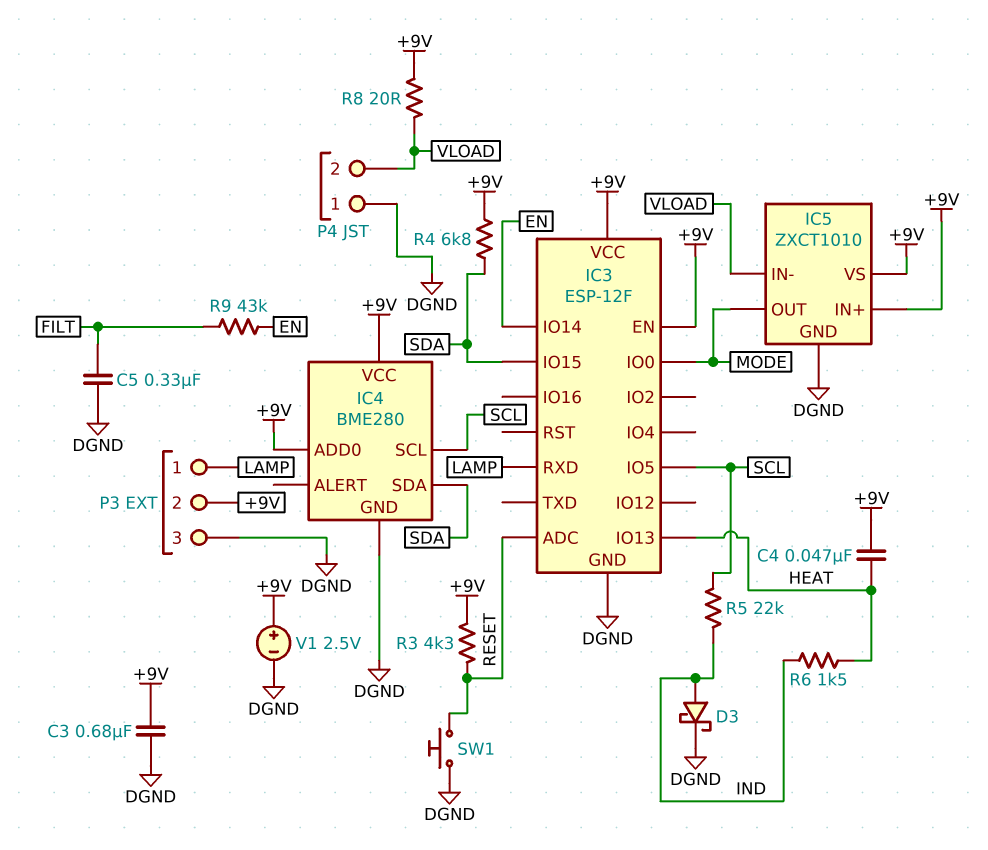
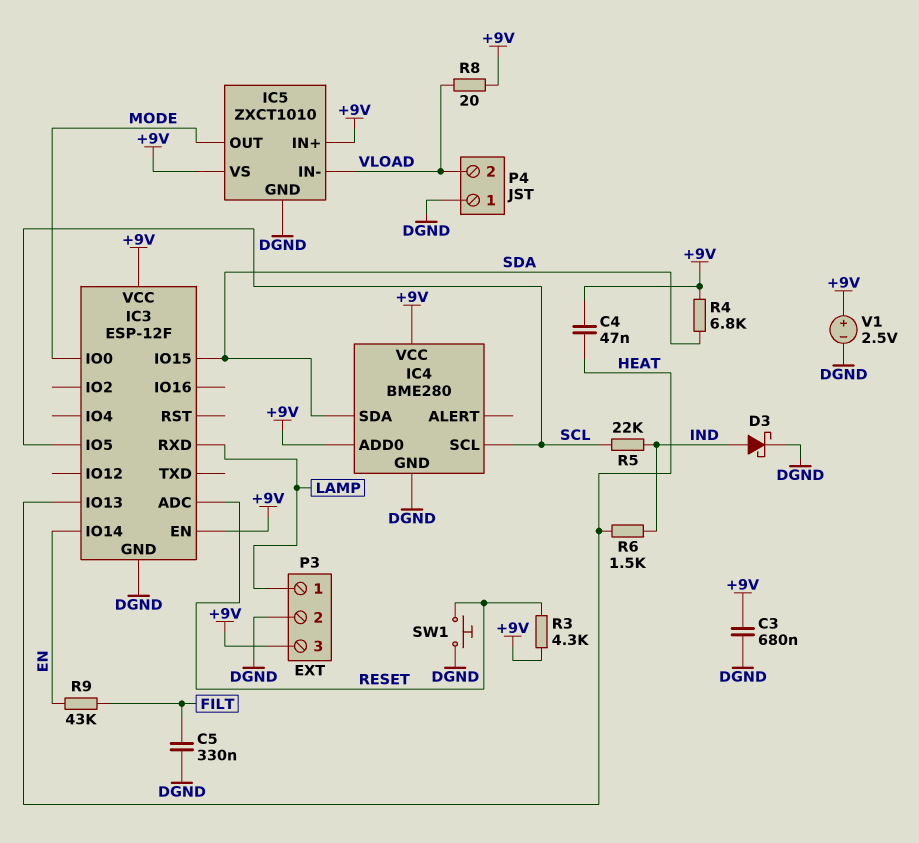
P3 pin 2: +9V -> DGND
P3 pin 3: DGND -> +9V

